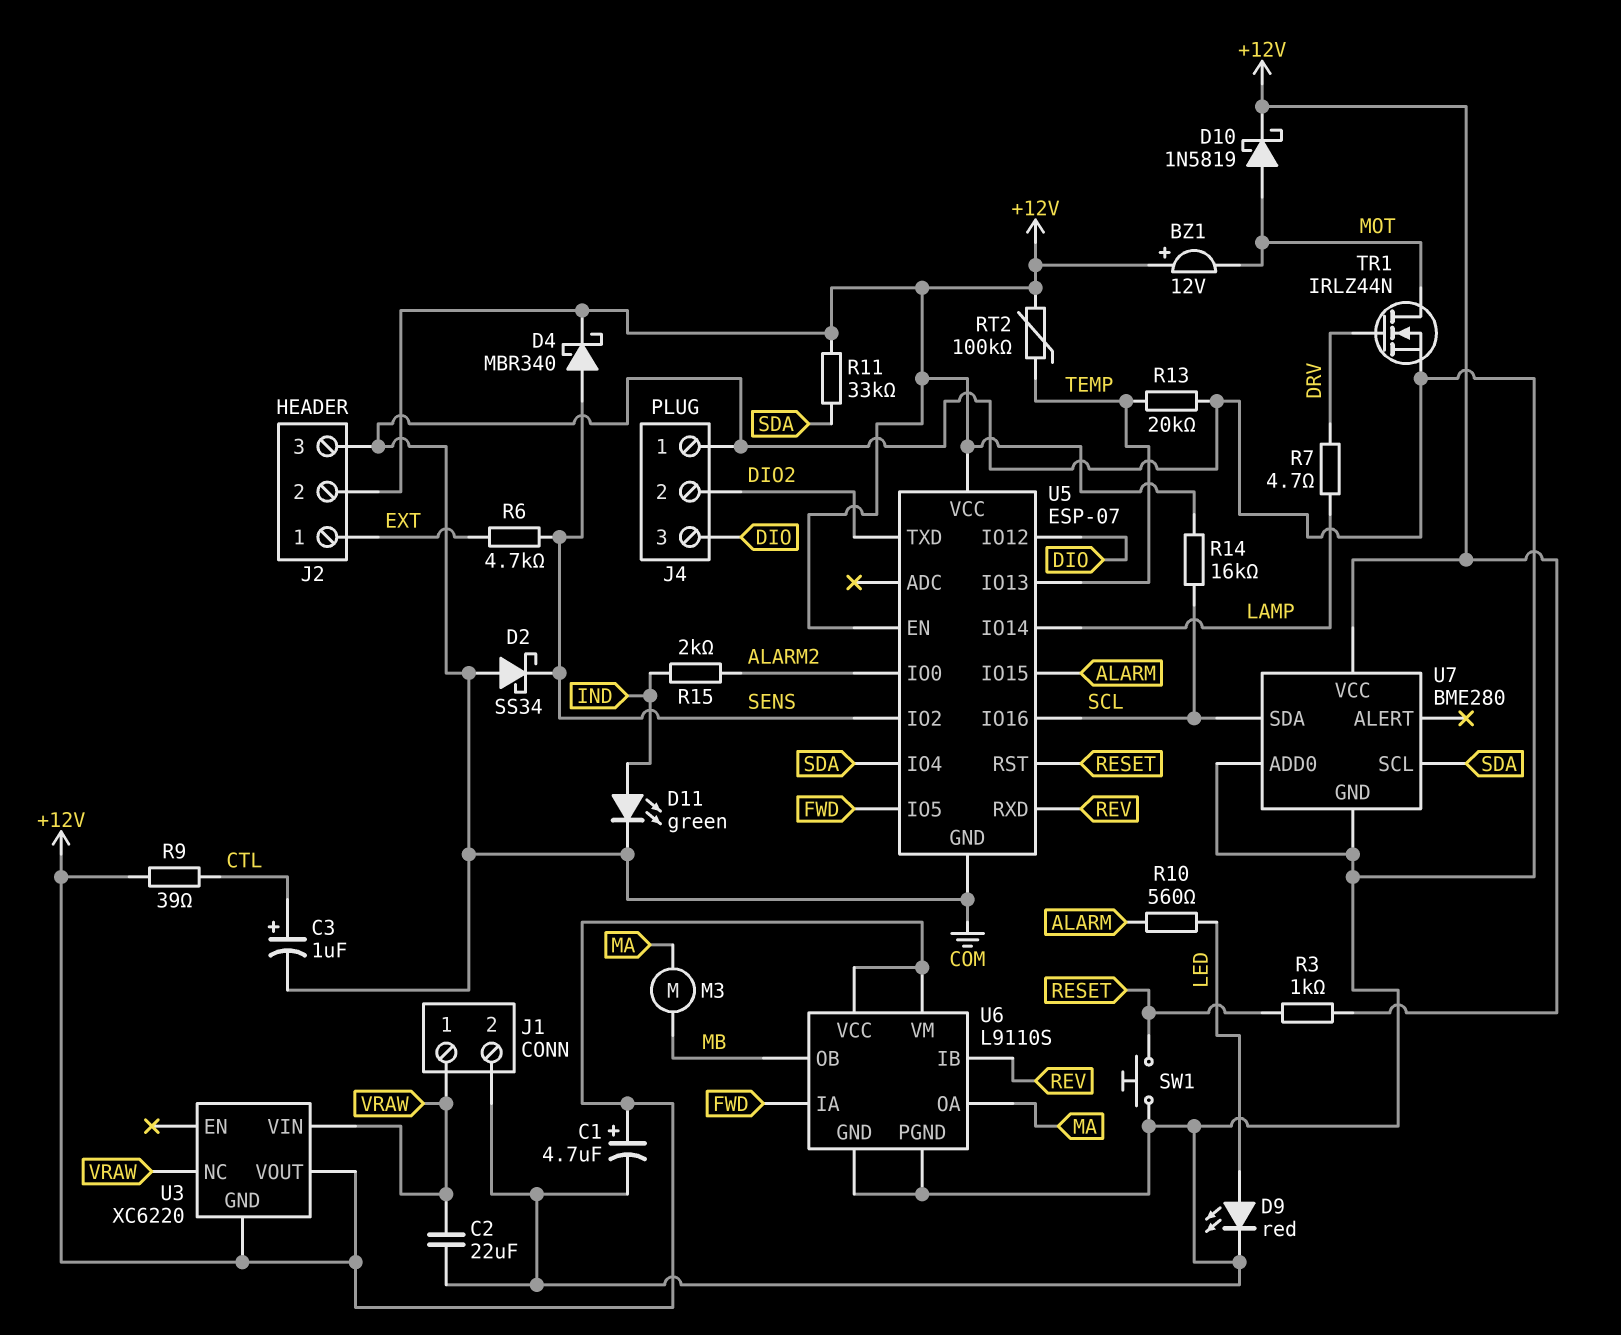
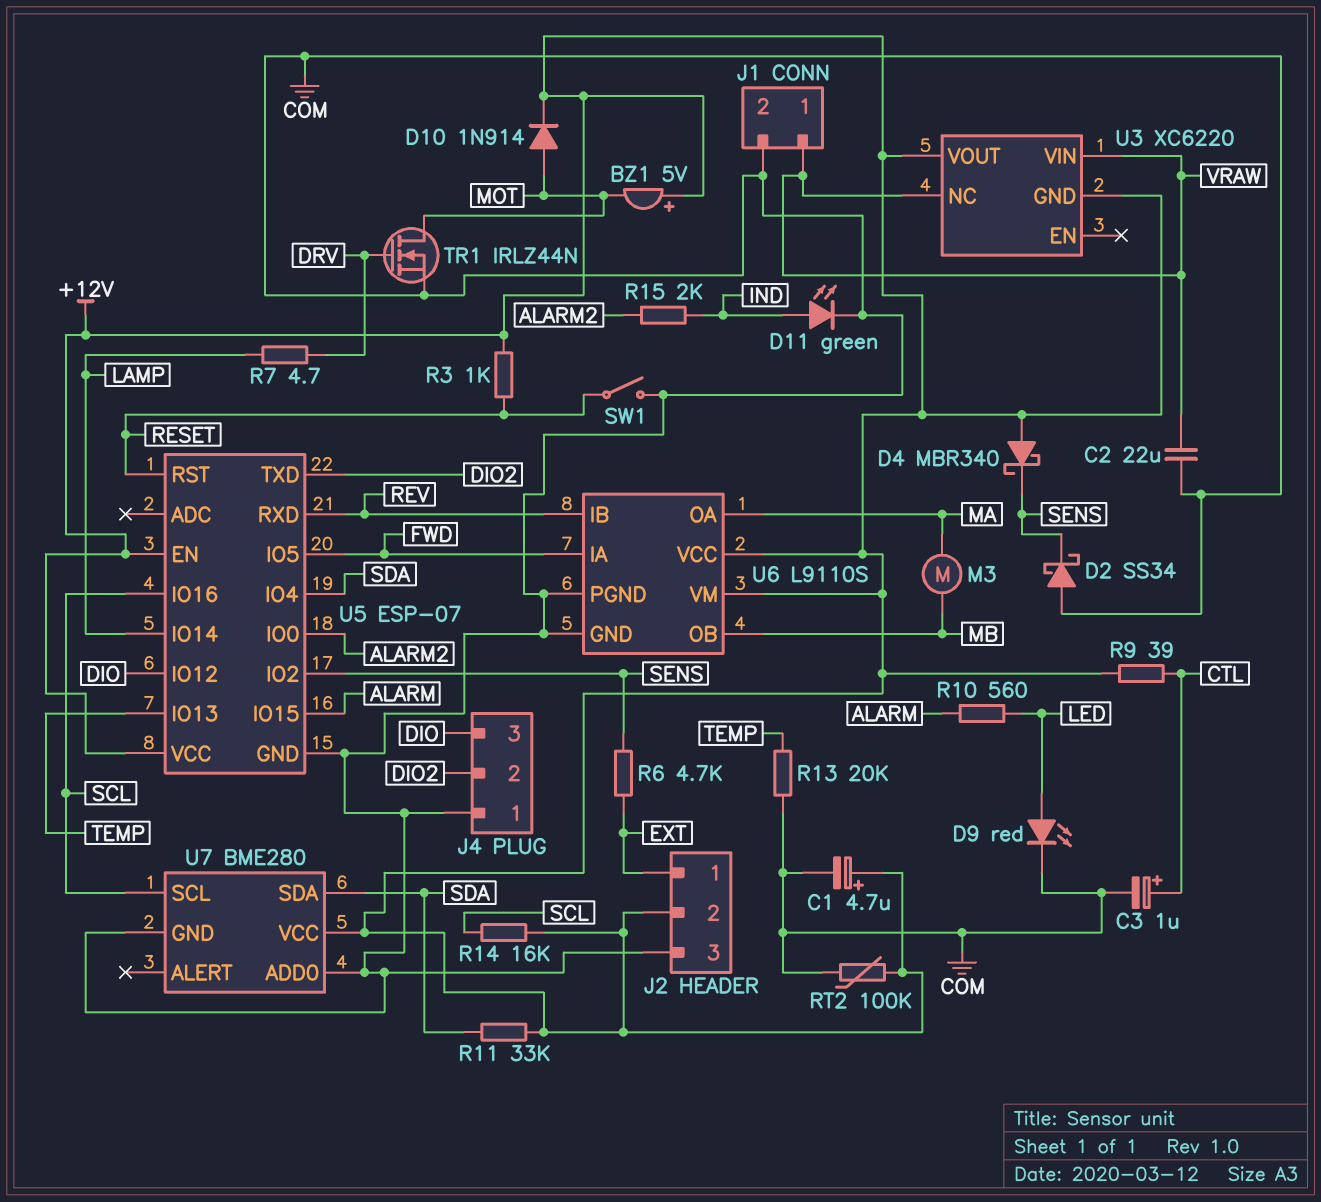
BZ1: buzzer 12V (plus +12V, minus MOT) -> buzzer 5V (plus +12V, minus MOT)
D4: schottky MBR340 (A SENS, K +12V) -> schottky MBR340 (A +12V, K SENS)
D10: schottky 1N5819 (A MOT, K +12V) -> diode 1N914 (A MOT, K +12V)
RT2: 100k (+12V, TEMP) -> 100k (+12V, COM)
SW1: button (COM, RESET) -> switch (COM, RESET)
U7 pin SCL: SDA -> SCL
U7 pin SDA: SCL -> SDA

